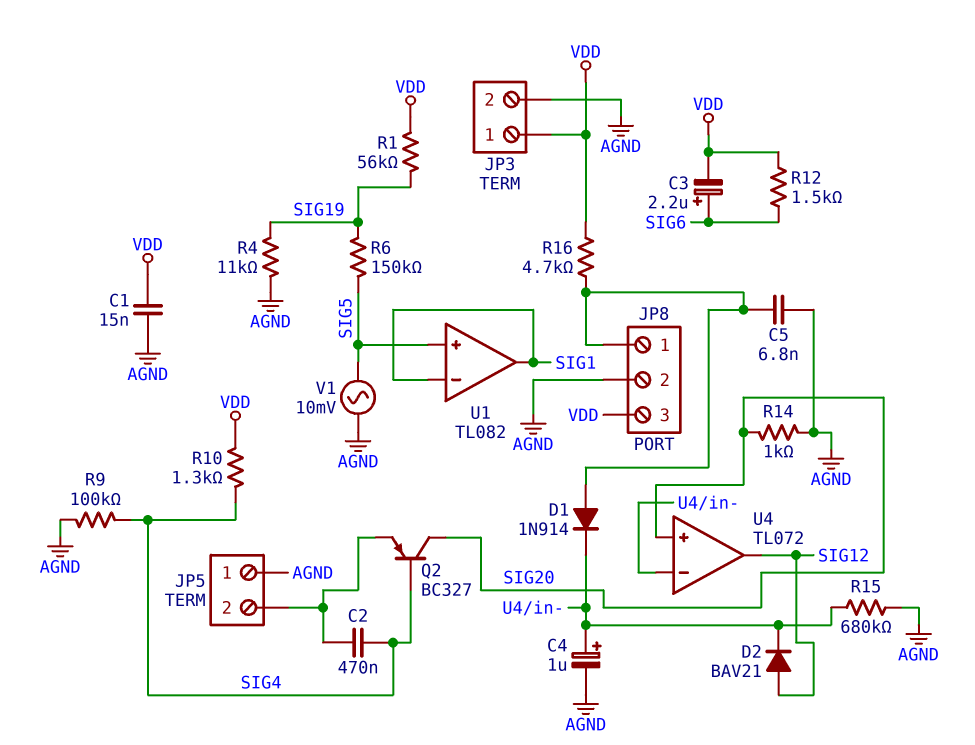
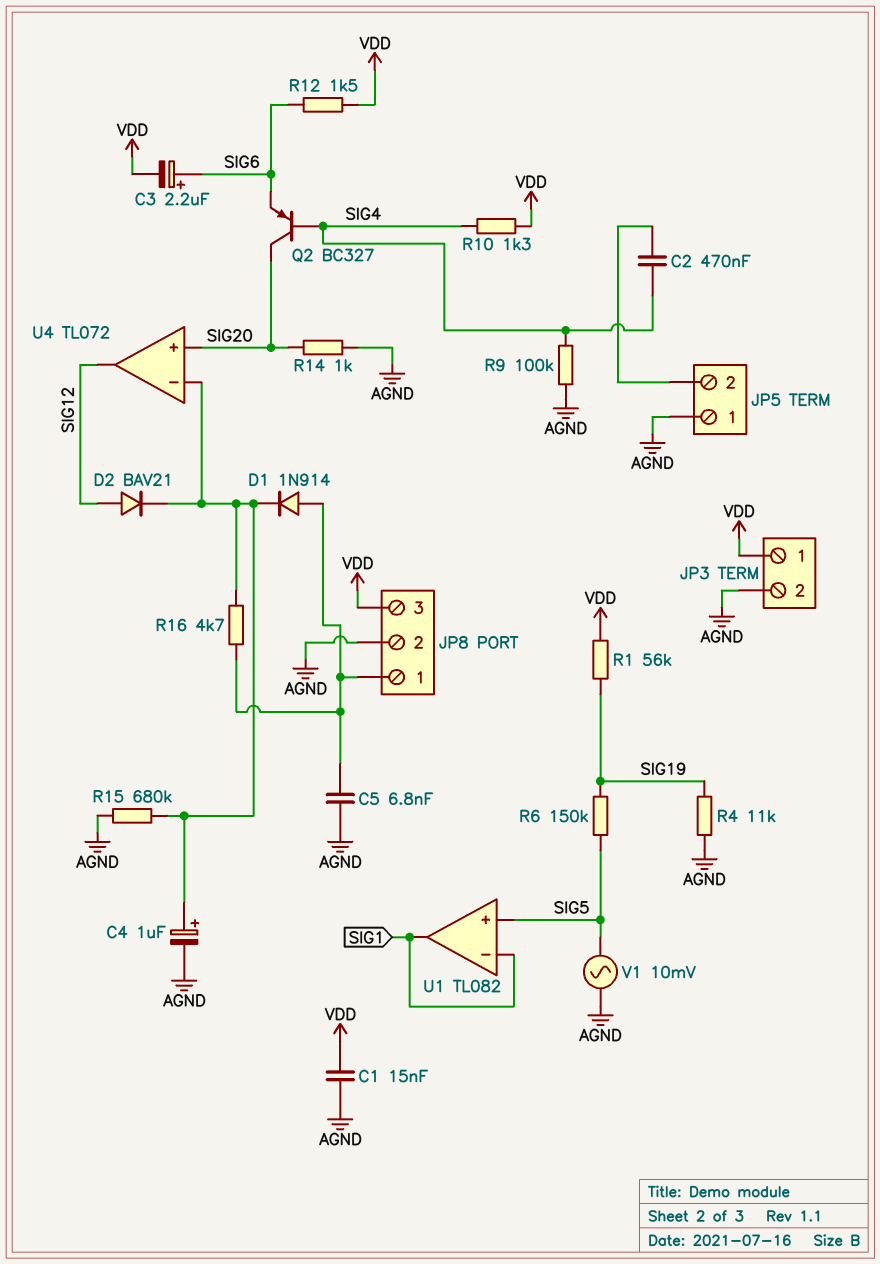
Q2: PNP BC327 (B SIG4, C SIG20, E JP5/2) -> PNP BC327 (B SIG4, C SIG20, E SIG6)
R16: 4.7k (JP8/1, VDD) -> 4.7k (JP8/1, U4/in-)

